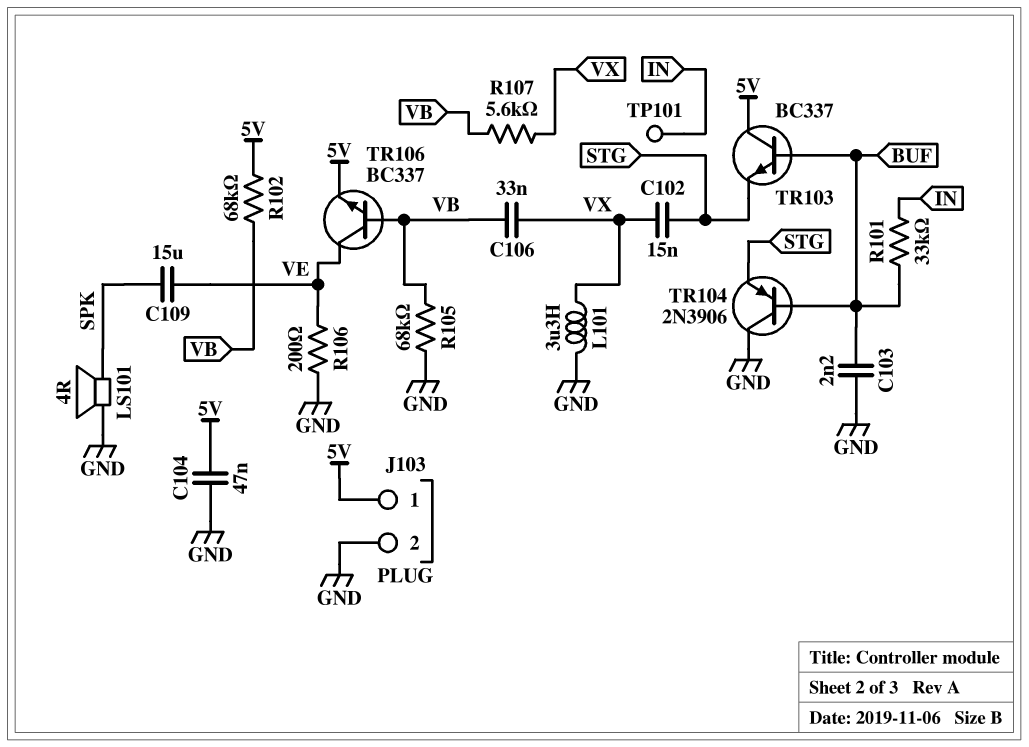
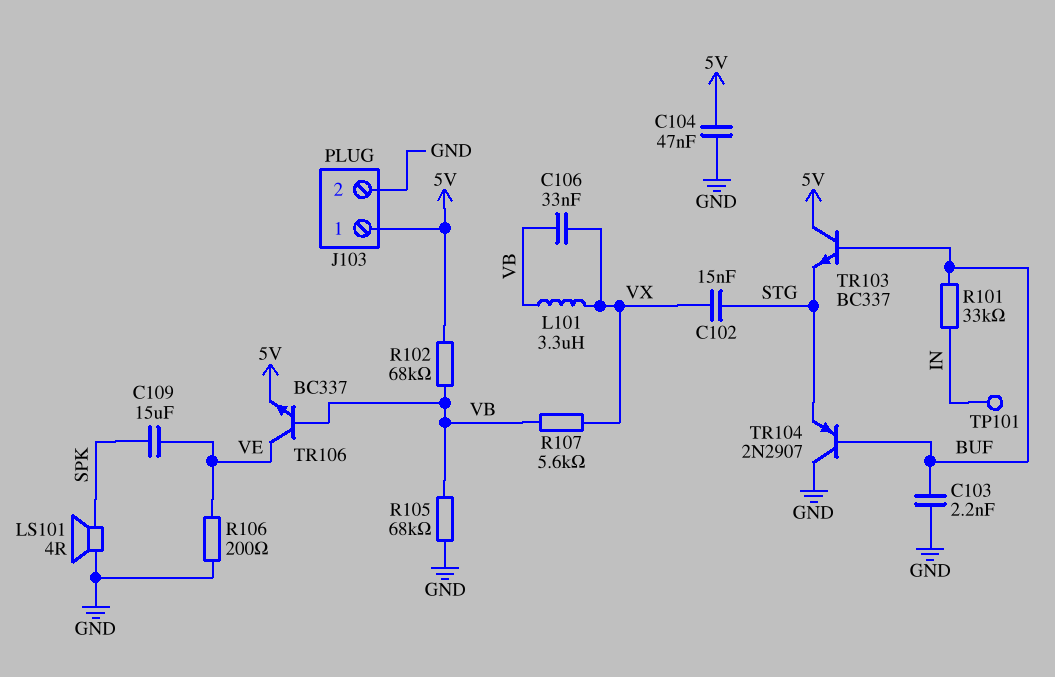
L101: 3.3uH (GND, VX) -> 3.3uH (VB, VX)
TR104: PNP 2N3906 (B BUF, C GND, E STG) -> PNP 2N2907 (B BUF, C GND, E STG)

